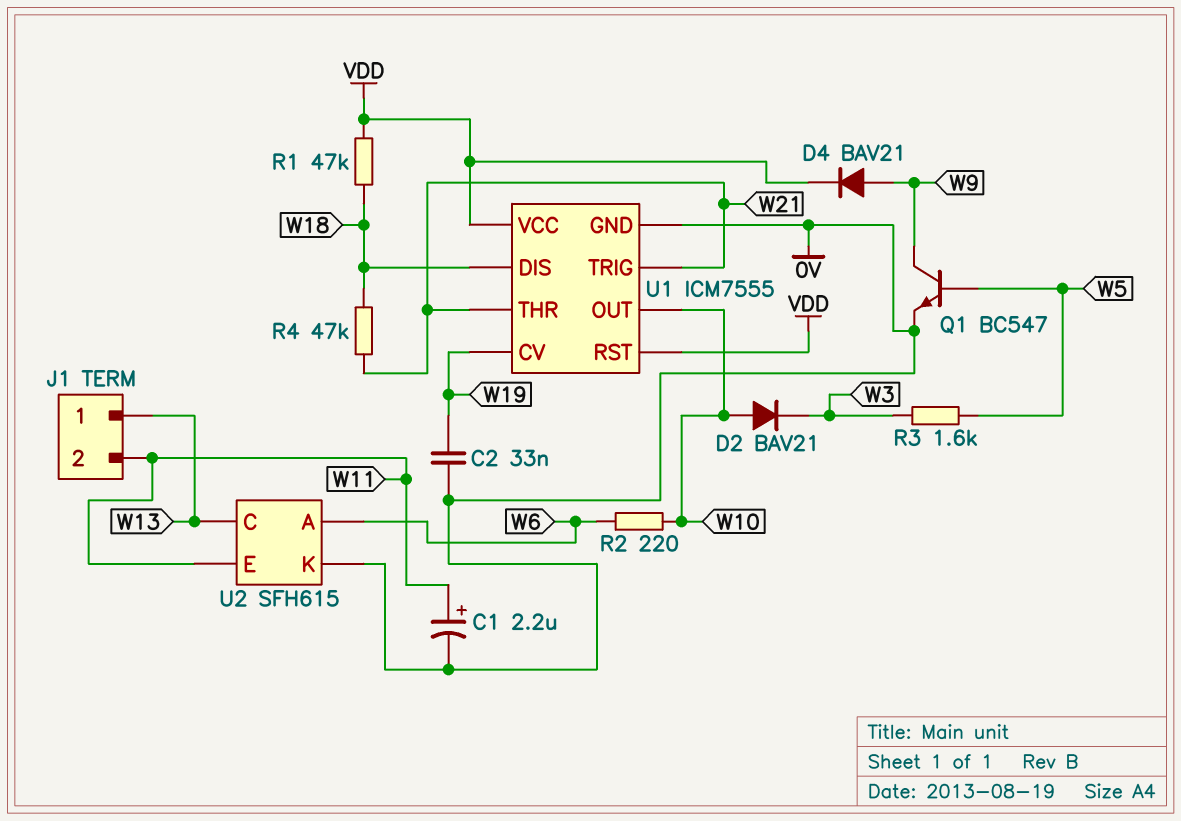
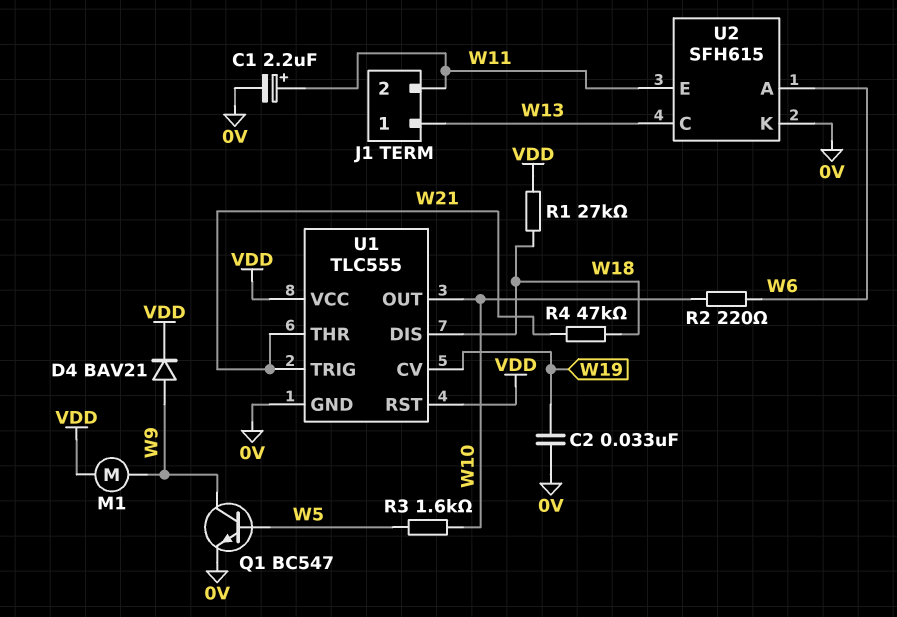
D2: diode BAV21 (A W10, K W3) -> none
M1: none -> motor (VDD, W9)
R1: 47k (VDD, W18) -> 27k (VDD, W18)
R3: 1.6k (W3, W5) -> 1.6k (W5, W10)
U1: ICM7555 -> TLC555

